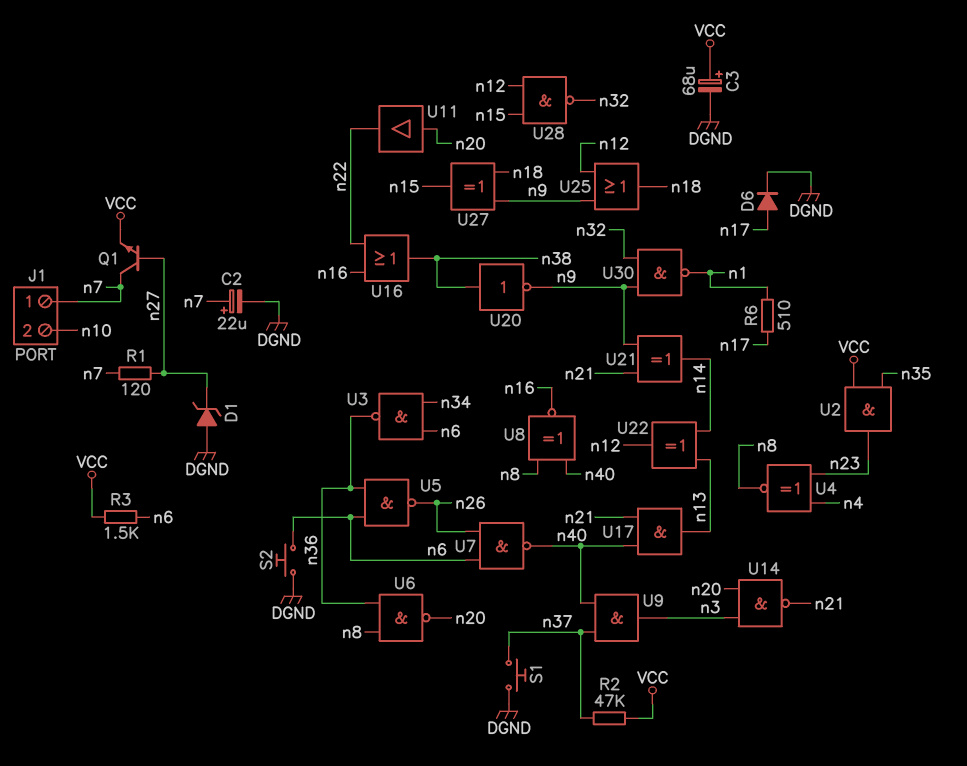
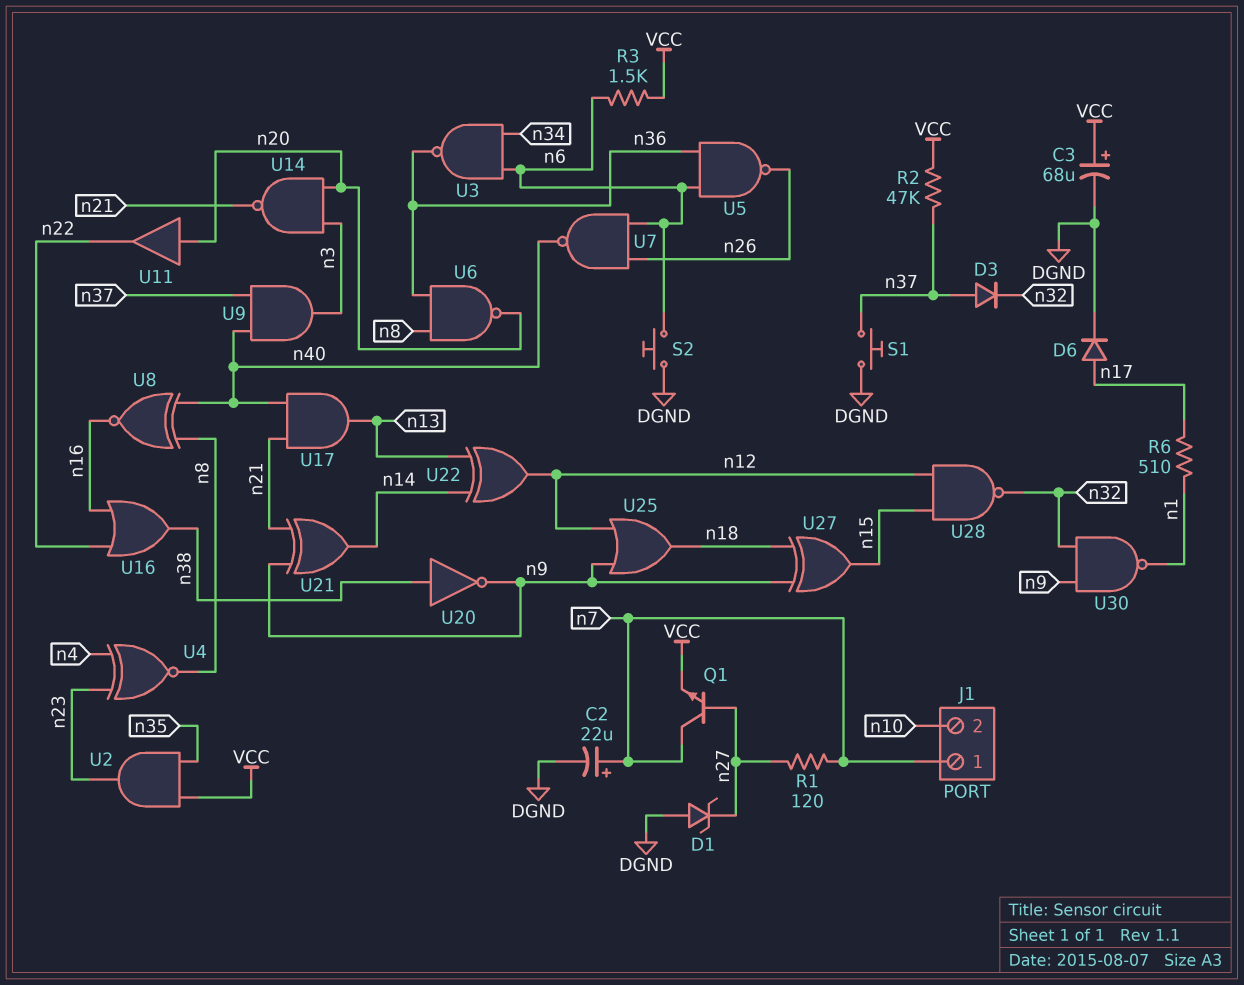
D3: none -> diode (A n37, K n32)

